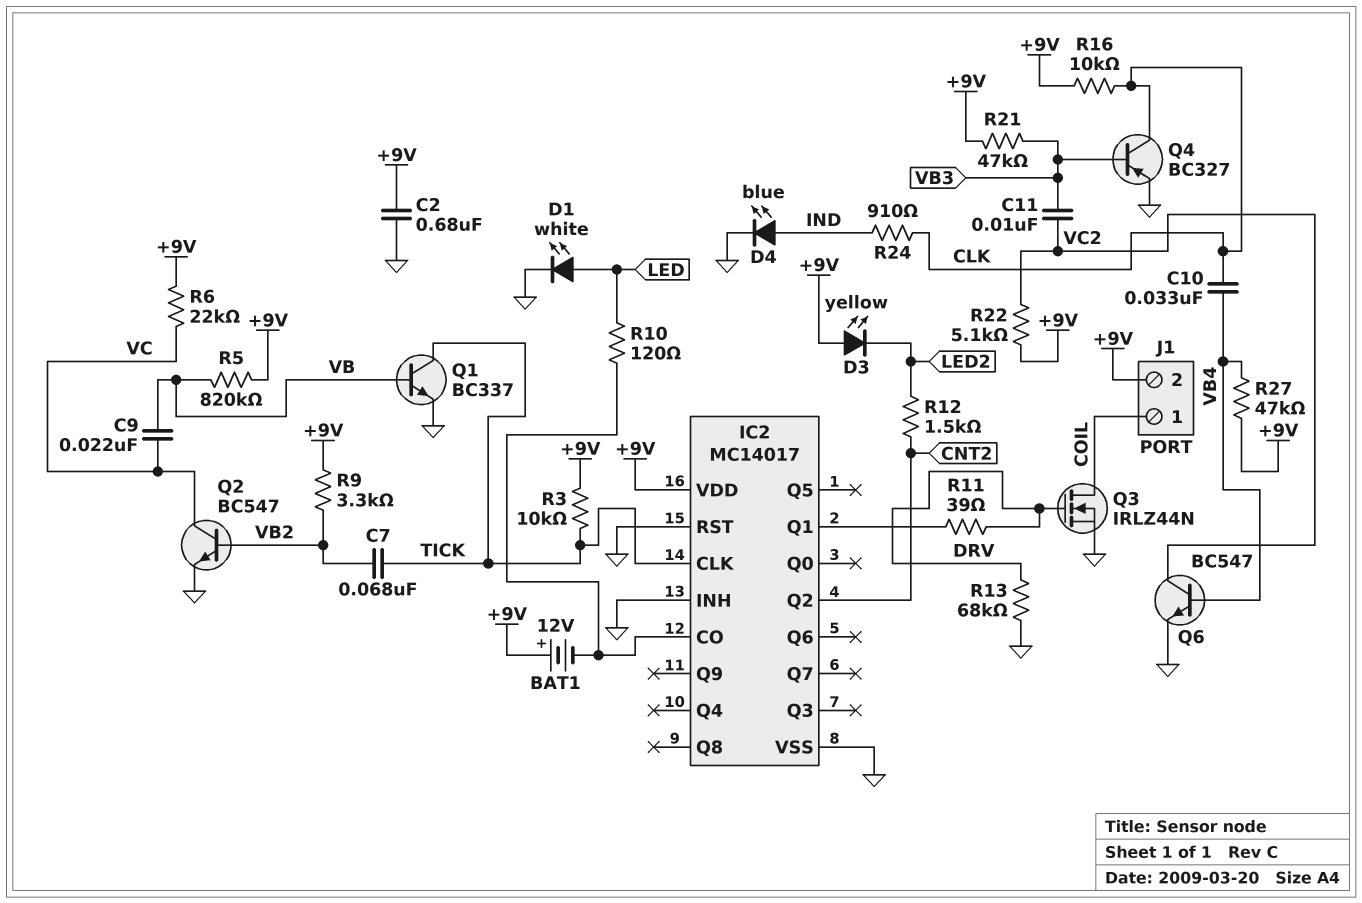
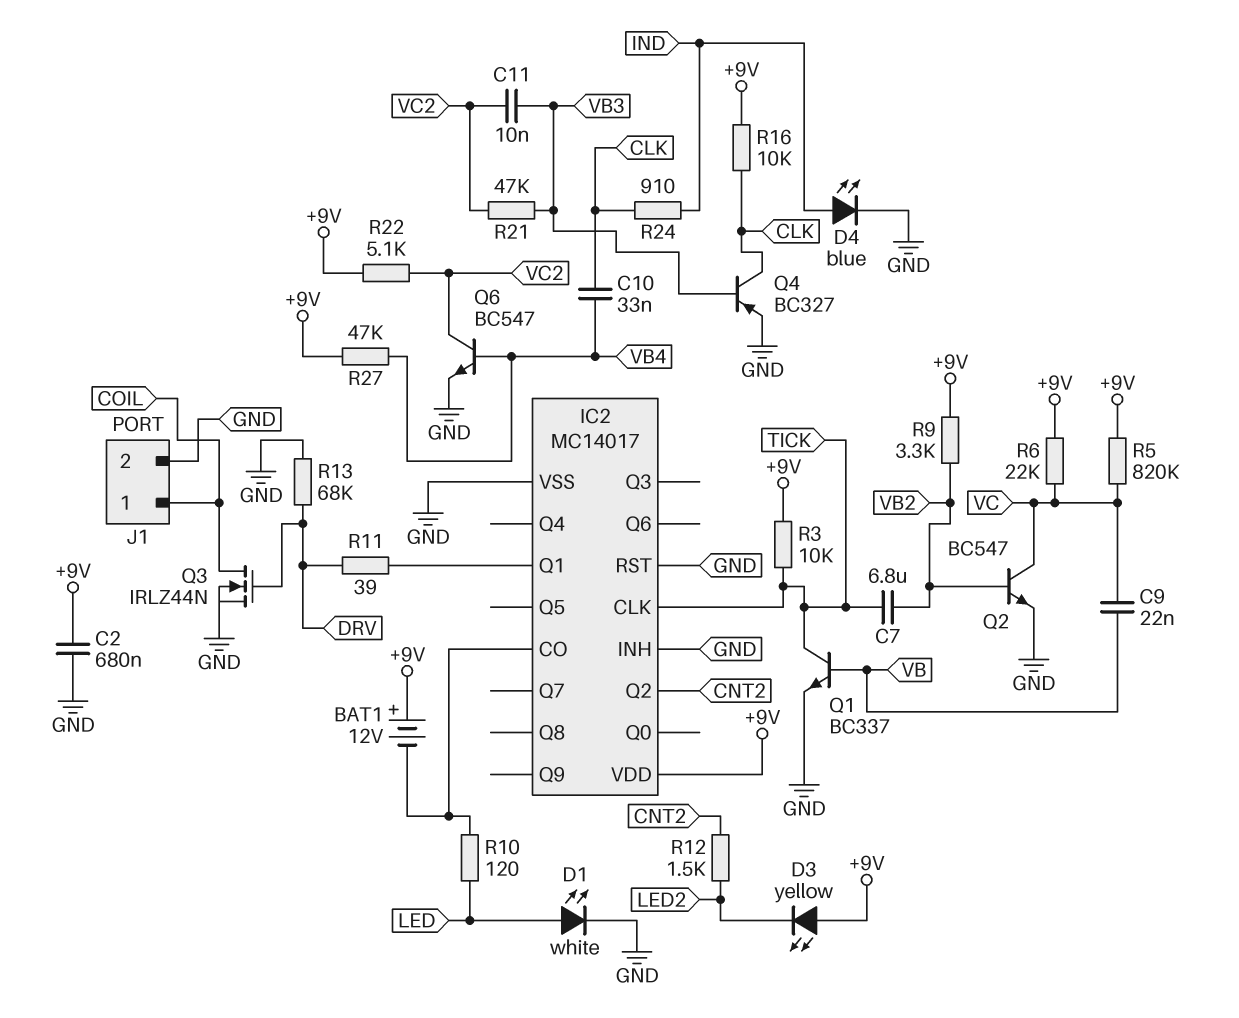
C7: 68nF (TICK, VB2) -> 6.8uF (TICK, VB2)
J1 pin 2: +9V -> GND
R5: 820k (+9V, VB) -> 820k (+9V, VC)
R21: 47k (+9V, VB3) -> 47k (VB3, VC2)

